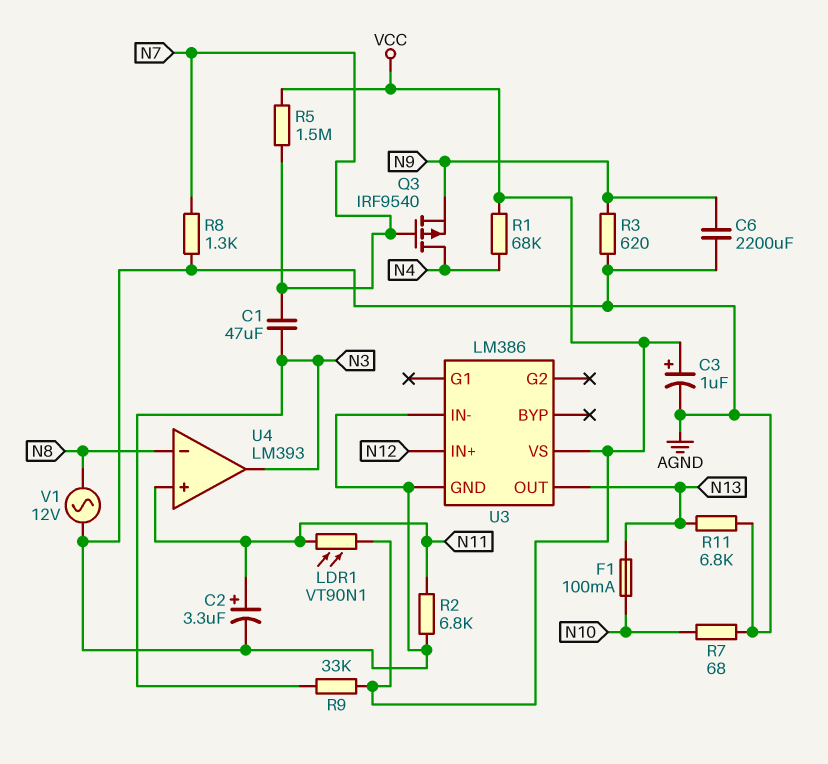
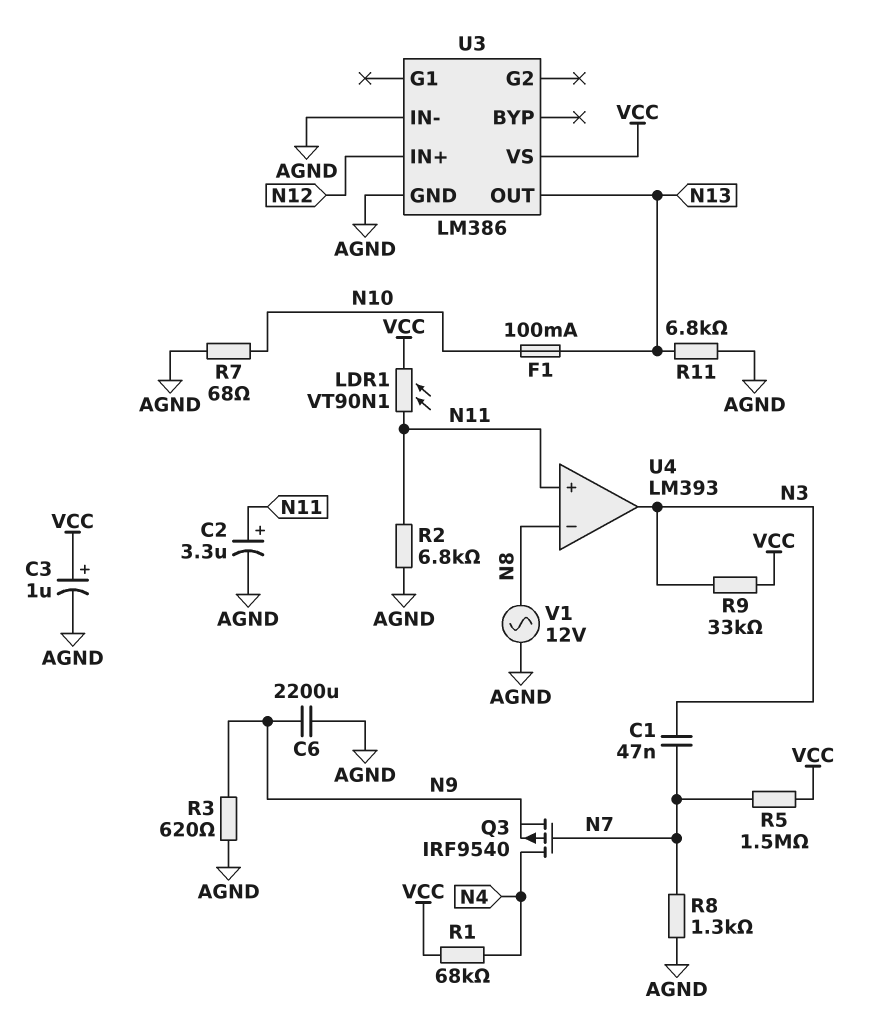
C1: 47uF (N3, N7) -> 47nF (N3, N7)

